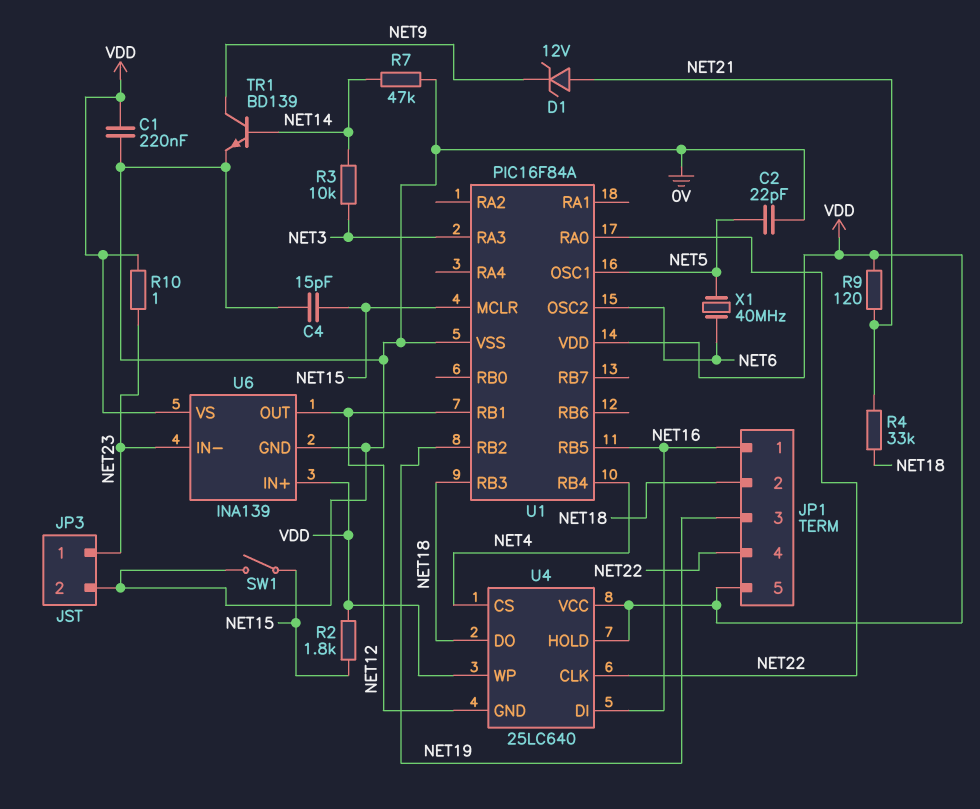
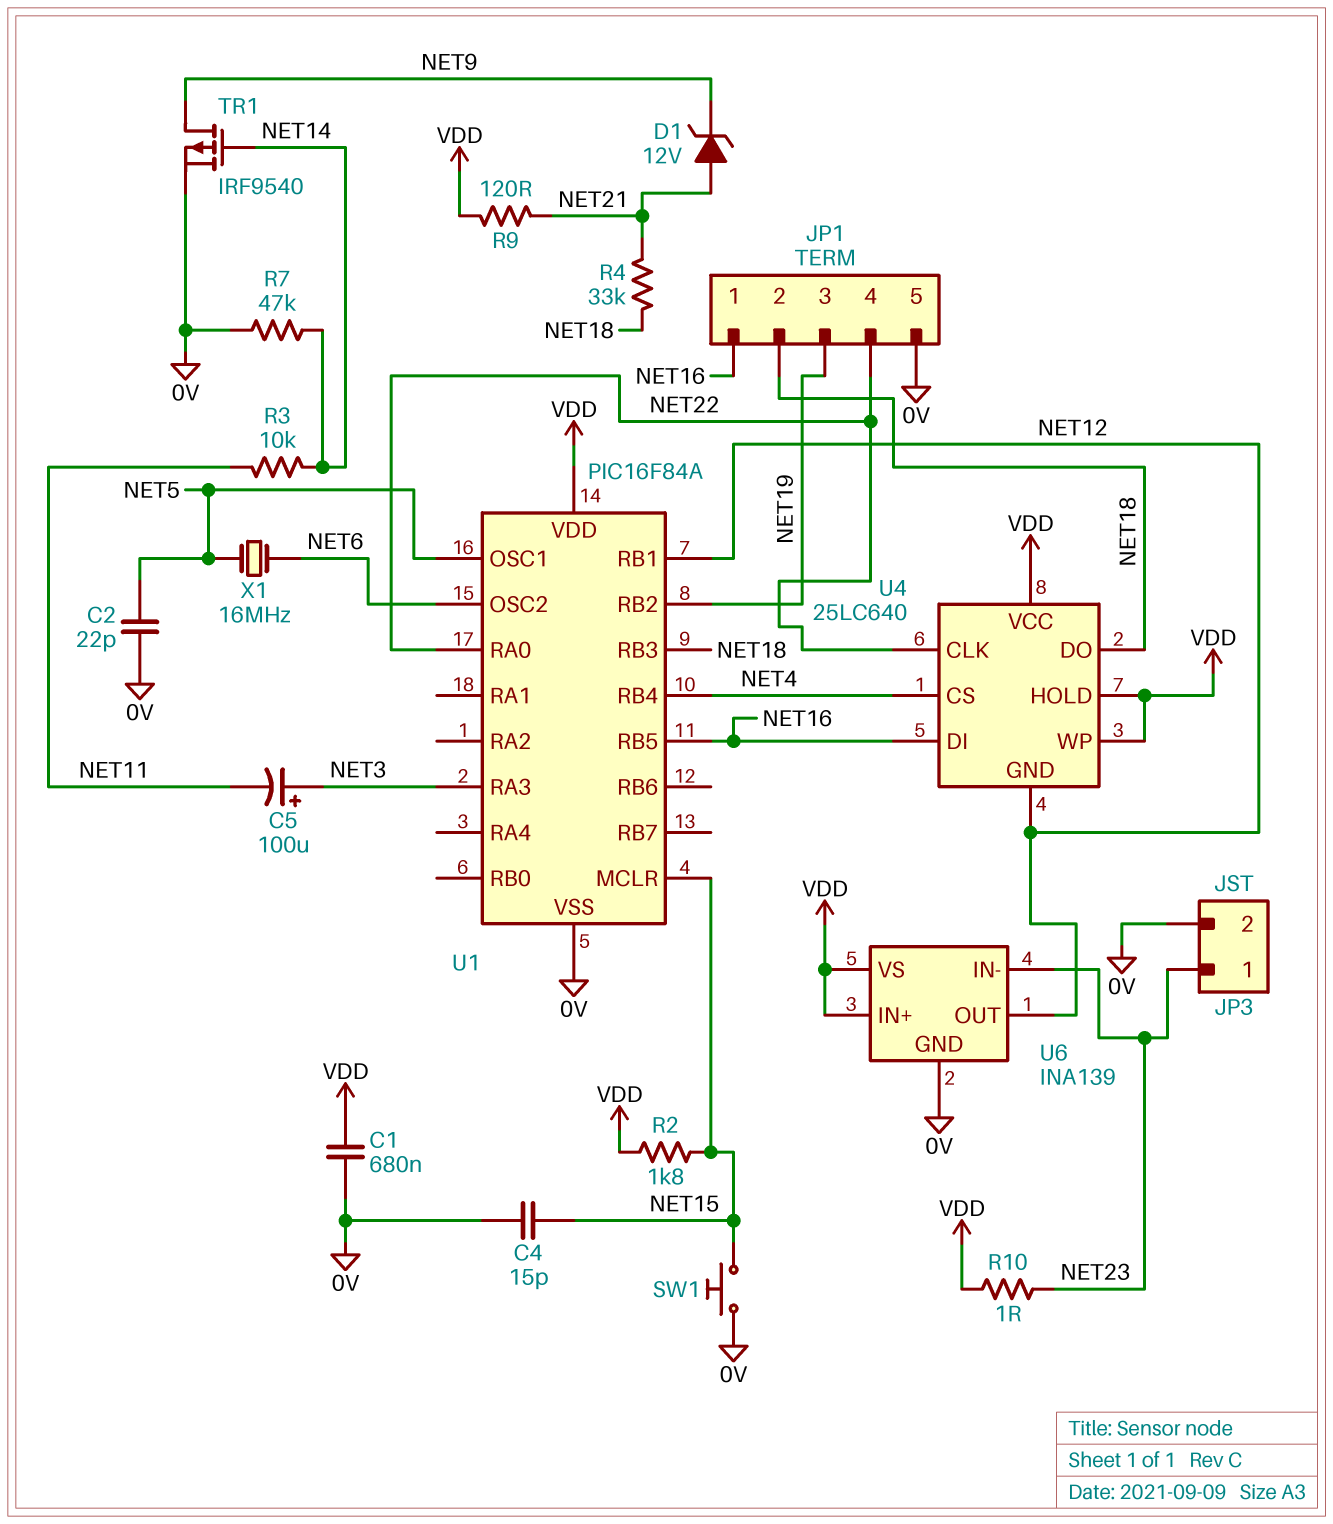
C1: 220nF (0V, VDD) -> 680nF (0V, VDD)
C5: none -> 100uF (plus NET3, minus NET11)
JP1 pin 5: VDD -> 0V
R3: 10k (NET3, NET14) -> 10k (NET11, NET14)
SW1: switch (0V, NET15) -> button (0V, NET15)
TR1: NPN BD139 (B NET14, C NET9, E 0V) -> PMOS IRF9540 (G NET14, D NET9, S 0V)
X1: 40MHz (NET5, NET6) -> 16MHz (NET5, NET6)

